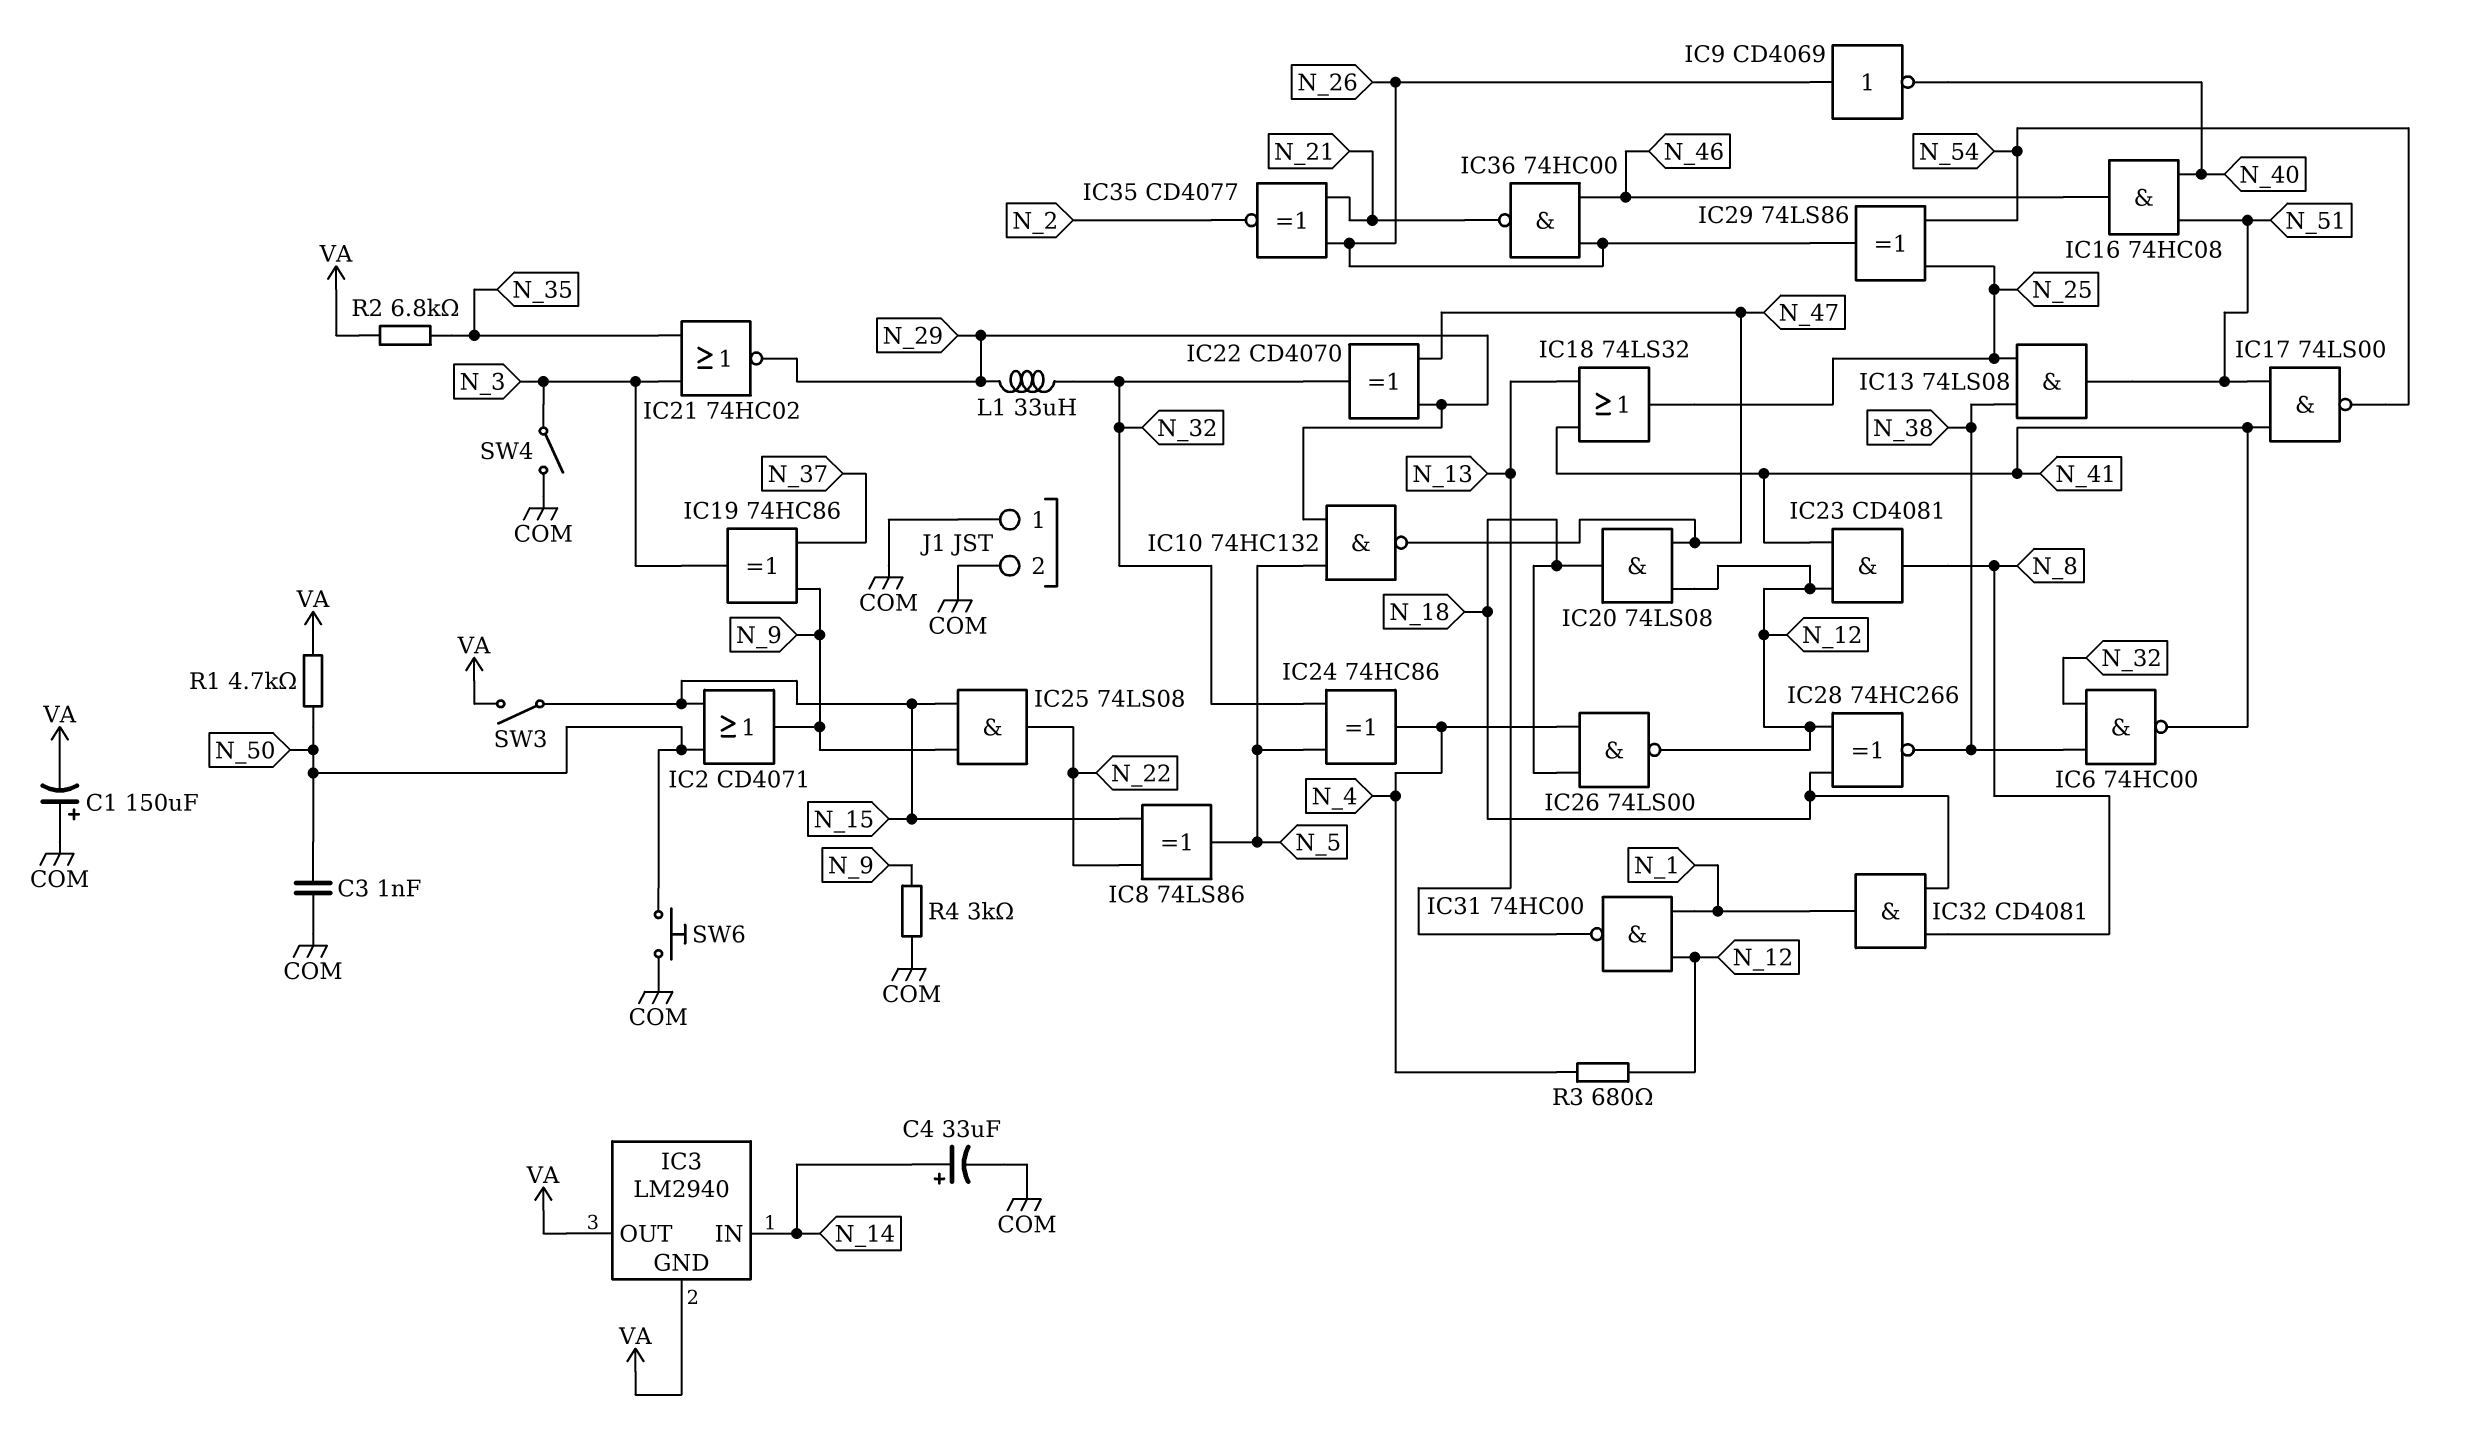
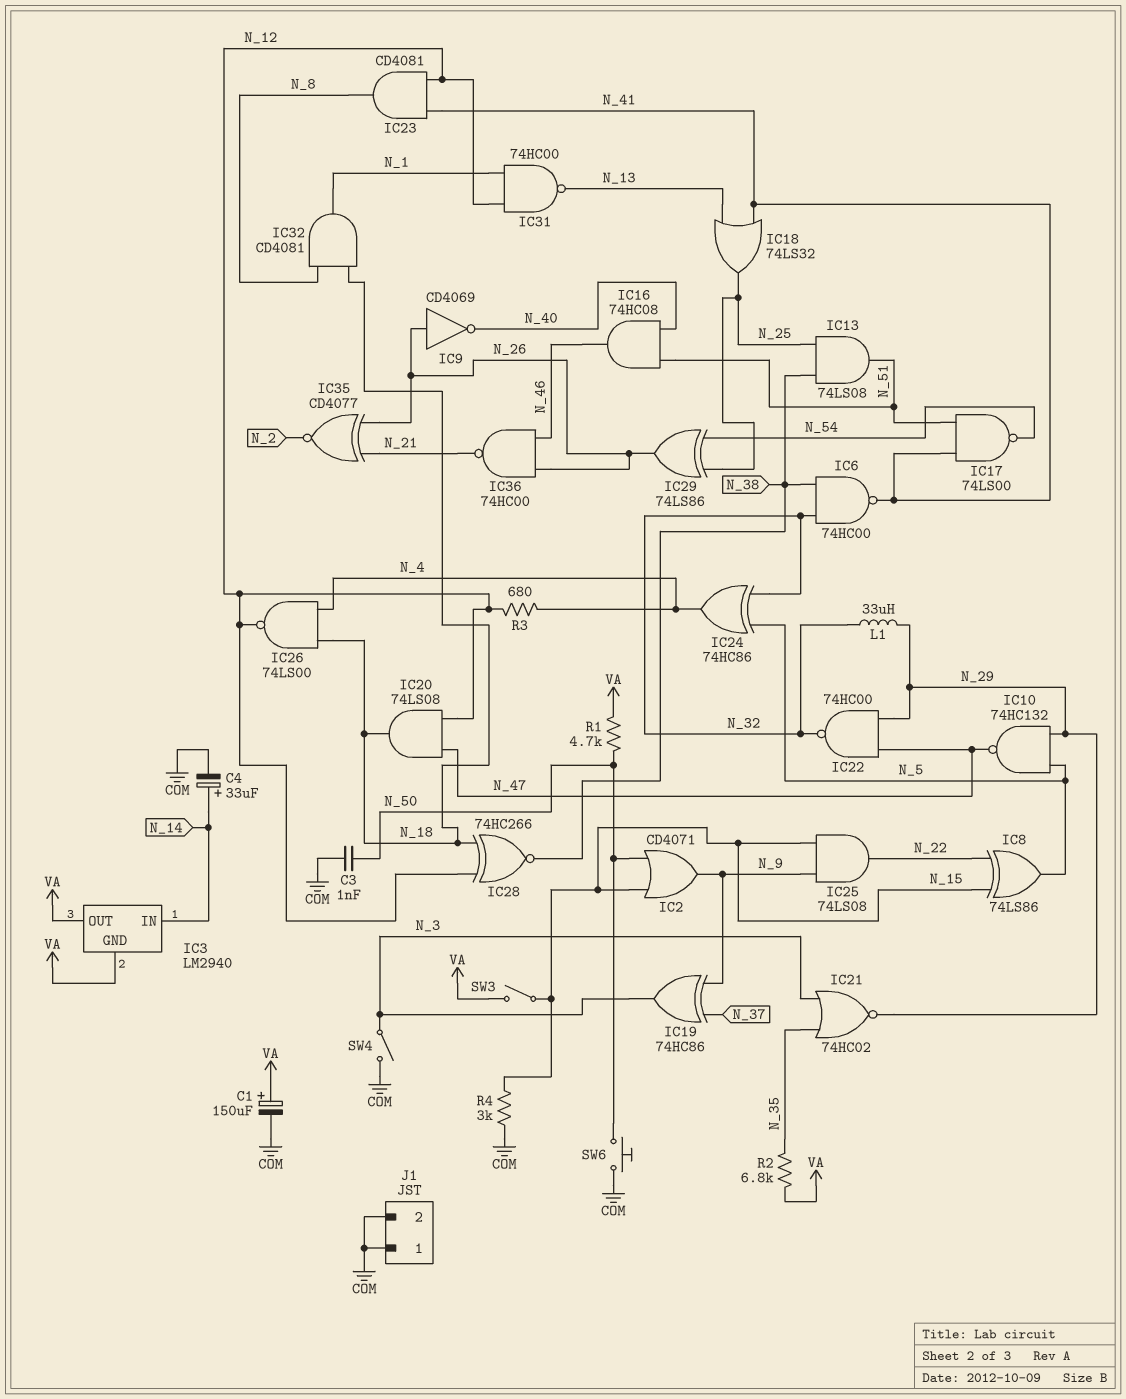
C1: 150uF (plus COM, minus VA) -> 150uF (plus VA, minus COM)
IC22: XOR CD4070 (in N_29, in N_47, out N_32) -> NAND 74HC00 (in N_29, in N_47, out N_32)
R4: 3k (COM, N_9) -> 3k (COM, N_15)

